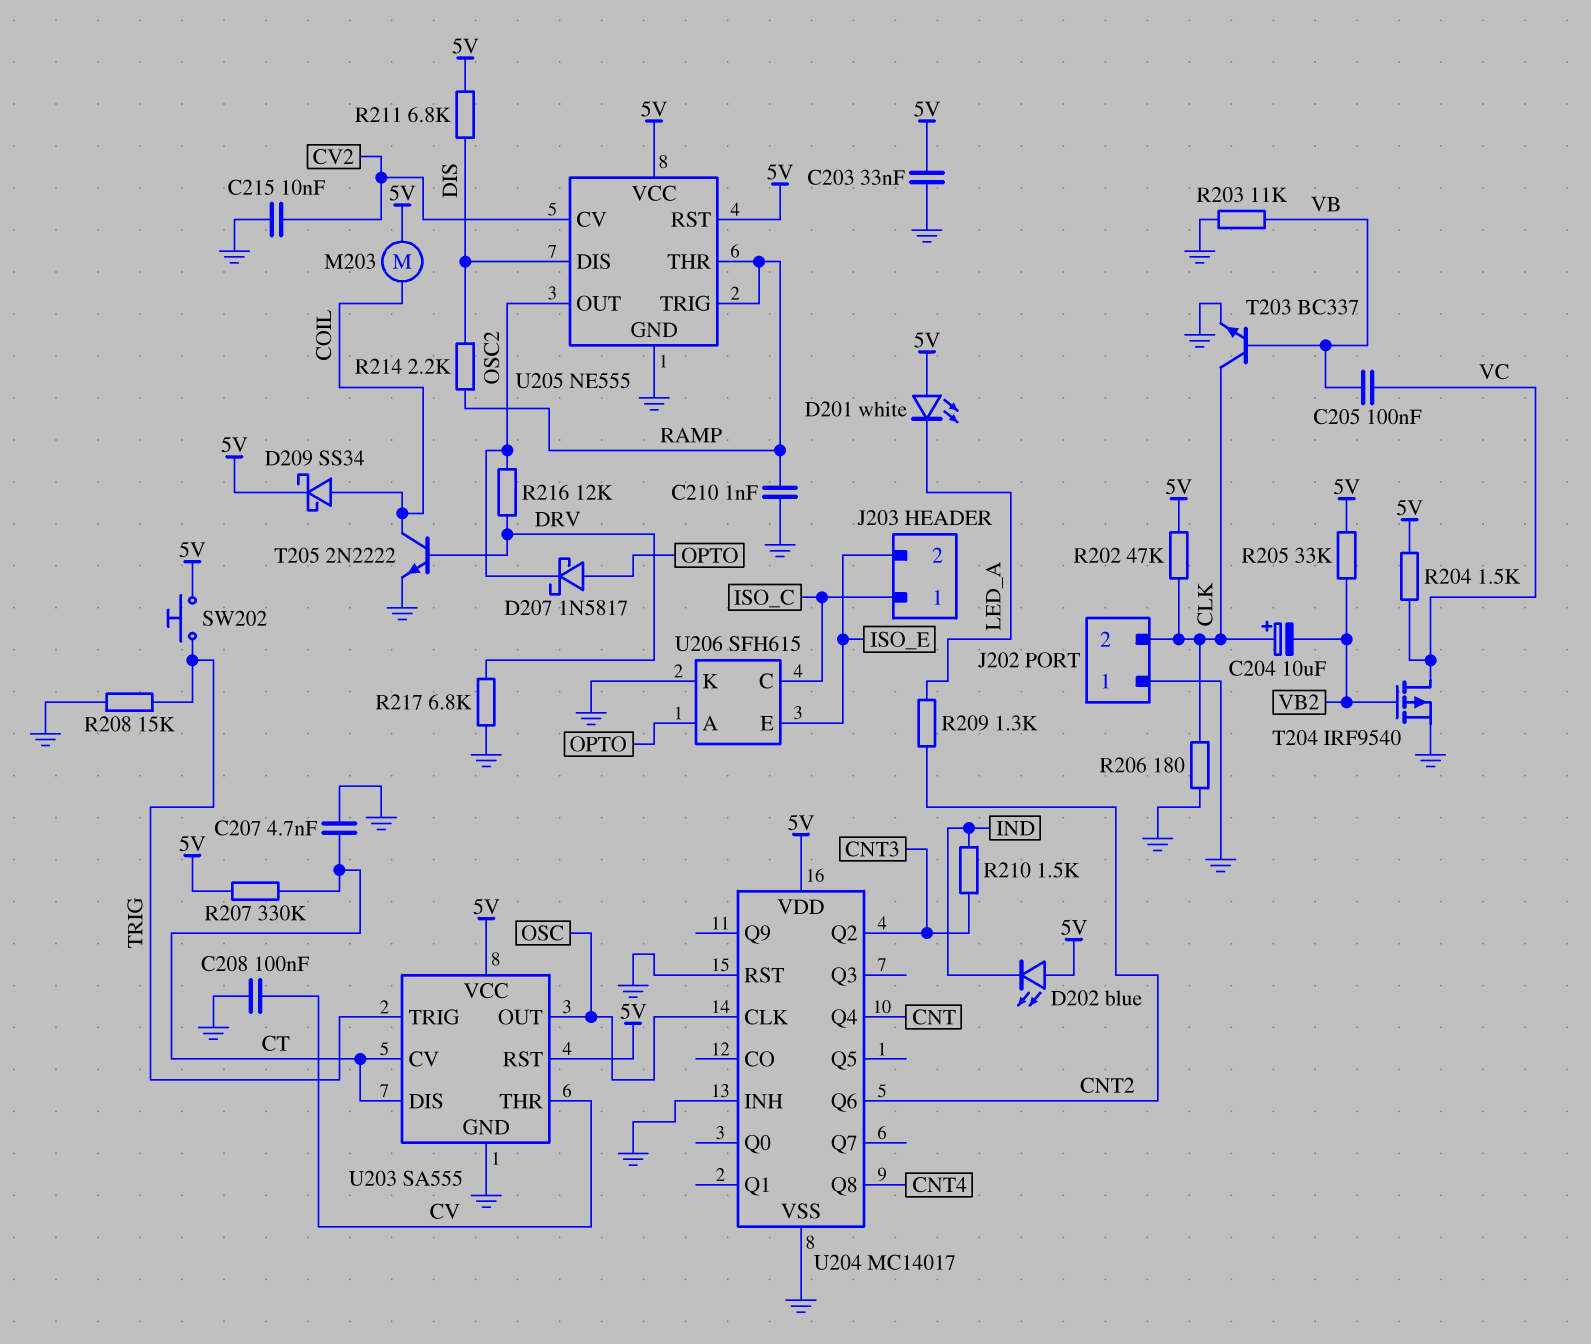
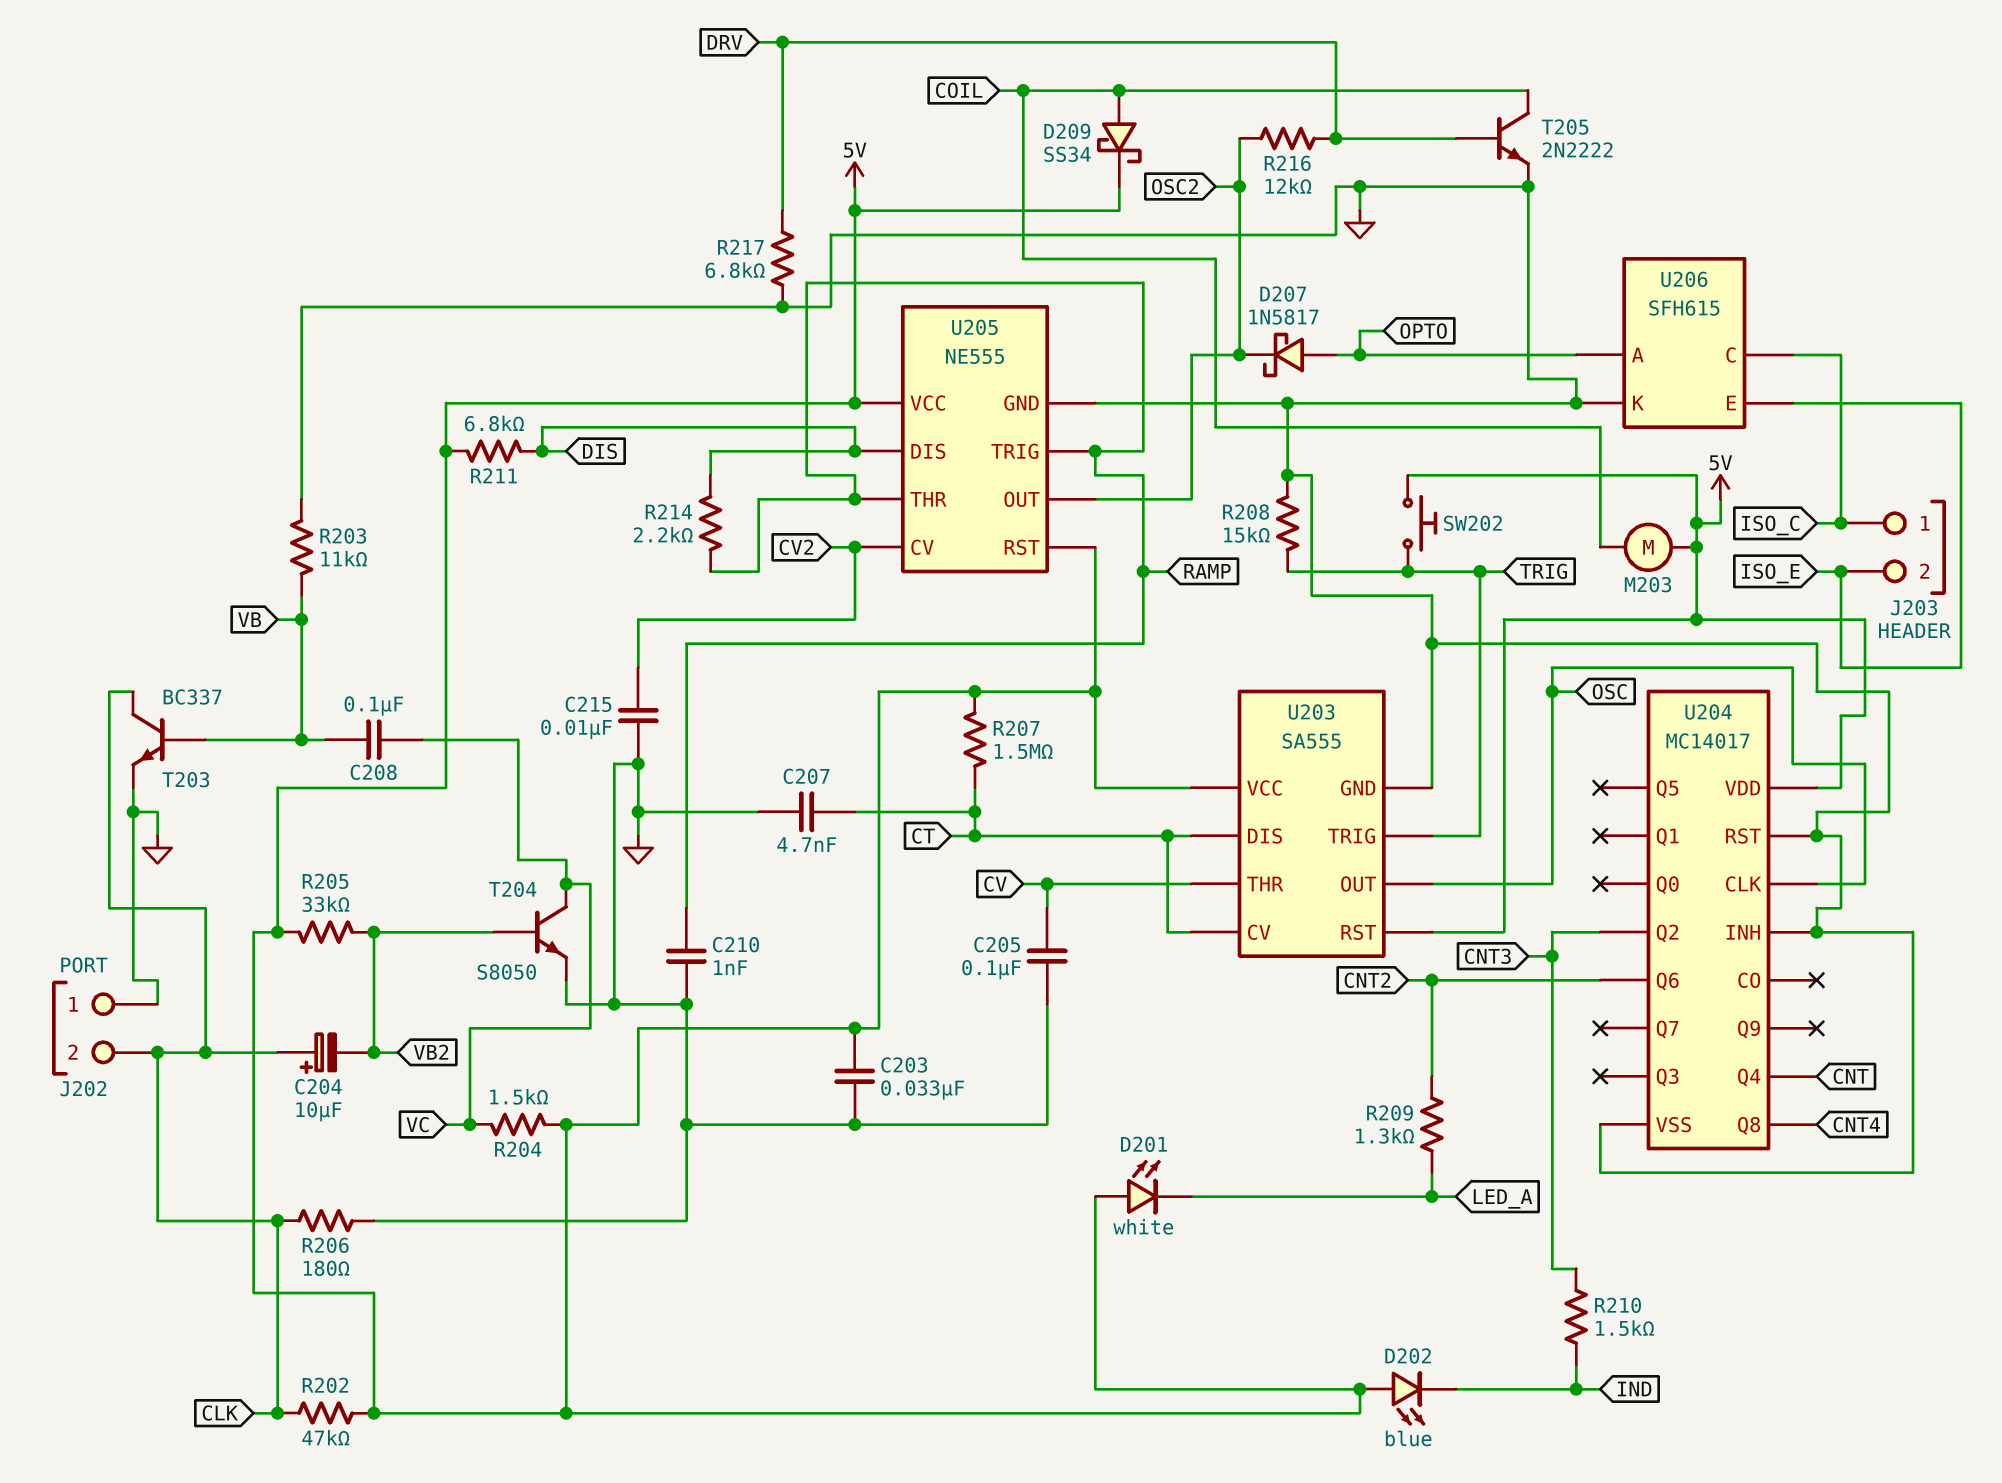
C205: 100nF (VB, VC) -> 100nF (CV, GND)
C208: 100nF (CV, GND) -> 100nF (VB, VC)
R207: 330k (5V, CT) -> 1.5M (5V, CT)
T204: PMOS IRF9540 (G VB2, D VC, S GND) -> NPN S8050 (B VB2, C VC, E GND)

